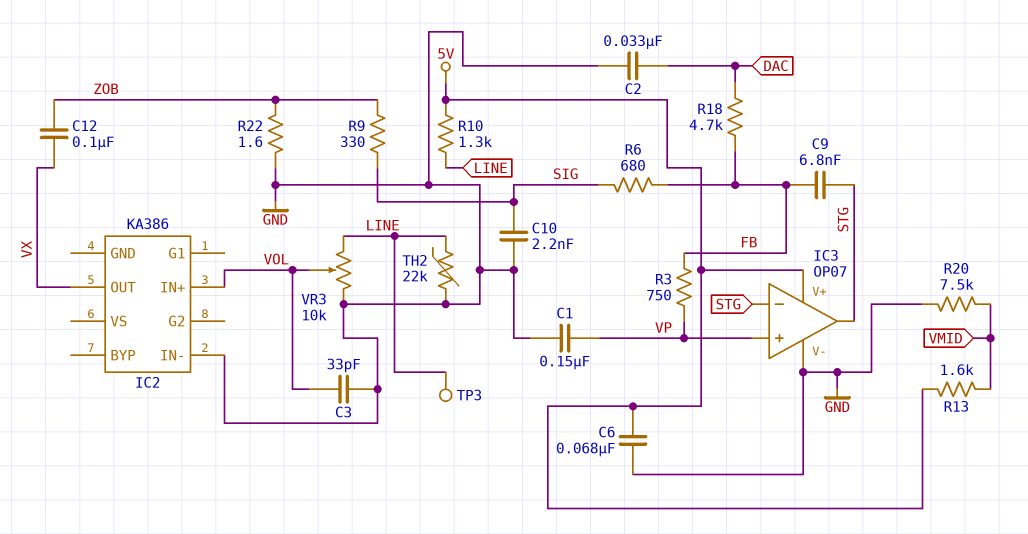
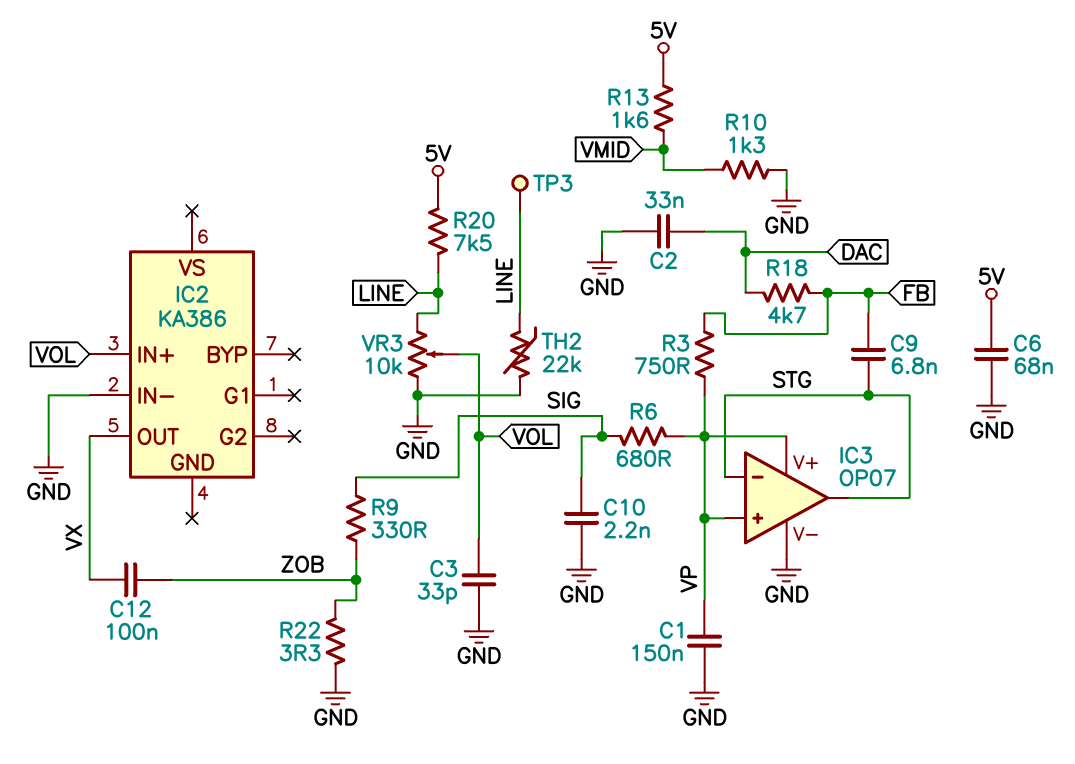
IC3 pin V+: 5V -> VP
R6: 680 (FB, SIG) -> 680 (SIG, VP)
R10: 1.3k (5V, LINE) -> 1.3k (GND, VMID)
R20: 7.5k (GND, VMID) -> 7.5k (5V, LINE)
R22: 1.6 (GND, ZOB) -> 3.3 (GND, ZOB)

